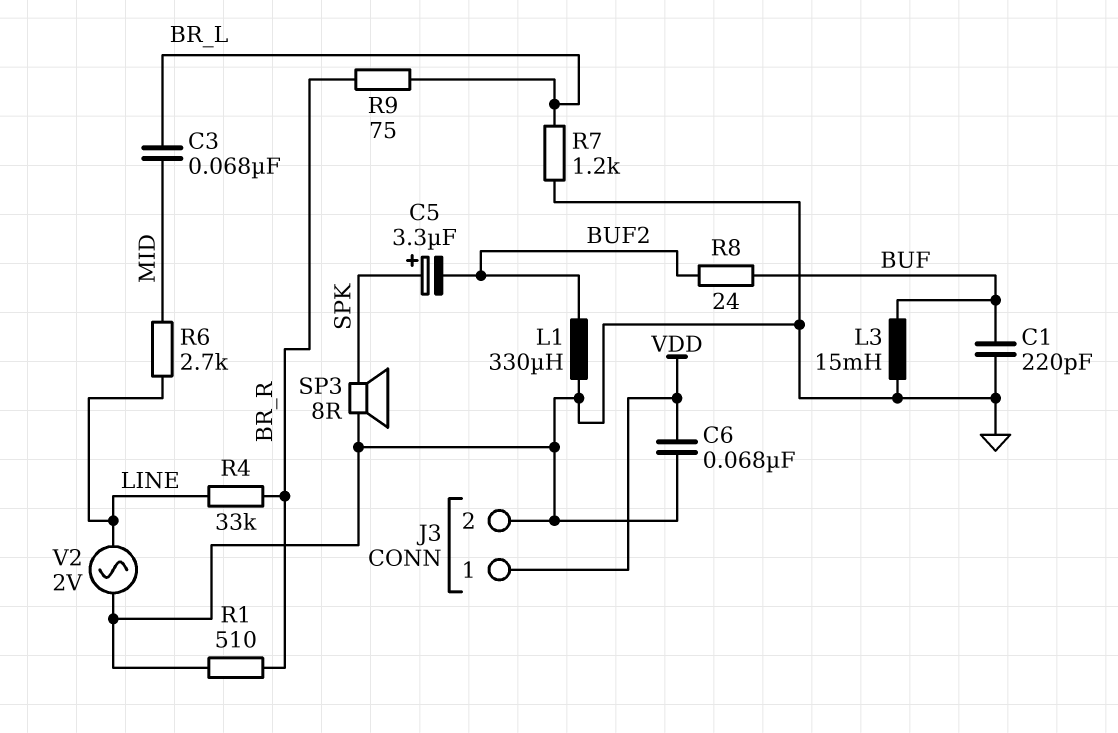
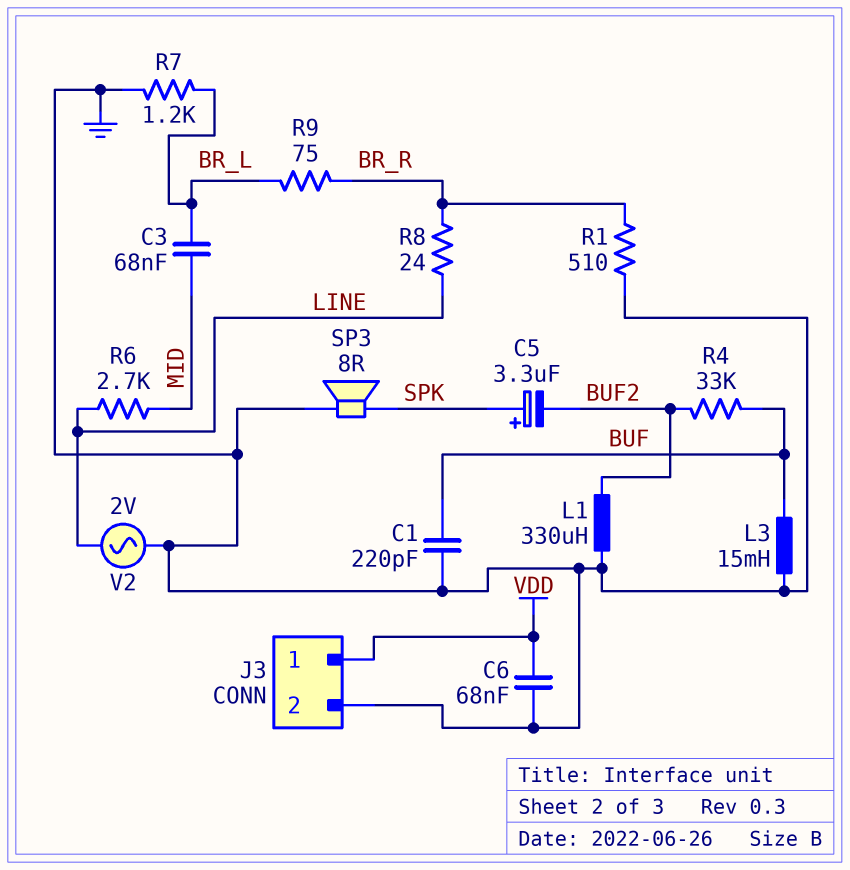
R4: 33k (BR_R, LINE) -> 33k (BUF, BUF2)
R8: 24 (BUF, BUF2) -> 24 (BR_R, LINE)

